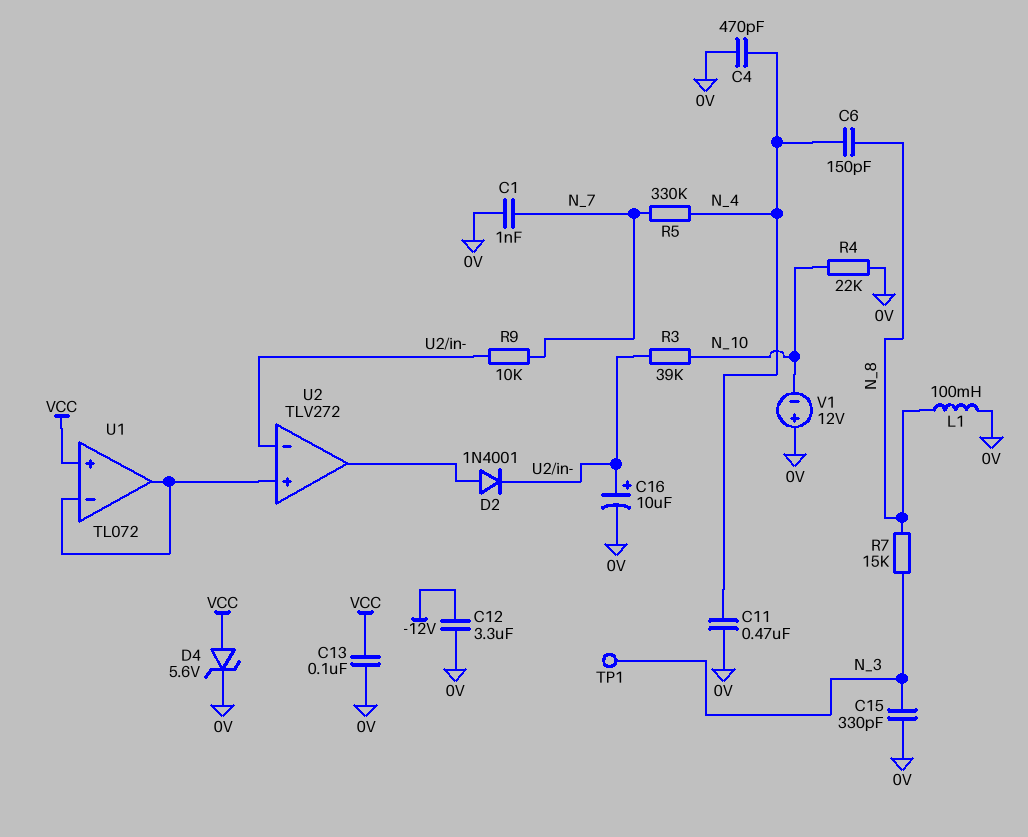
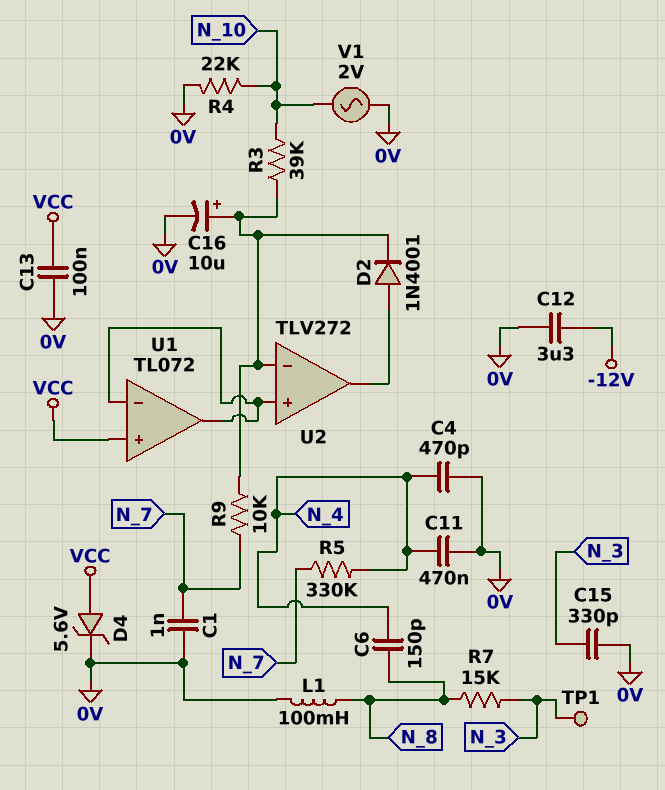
V1: 12V (plus 0V, minus N_10) -> AC 2V (0V, N_10)

